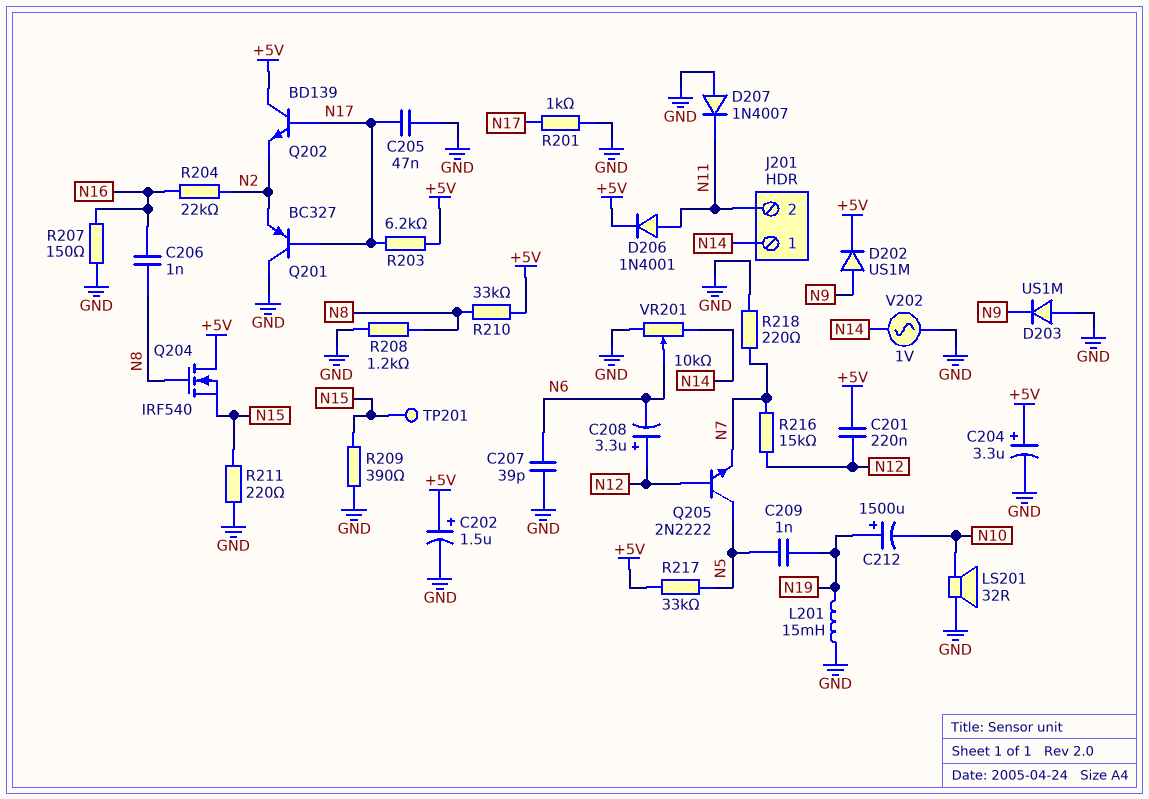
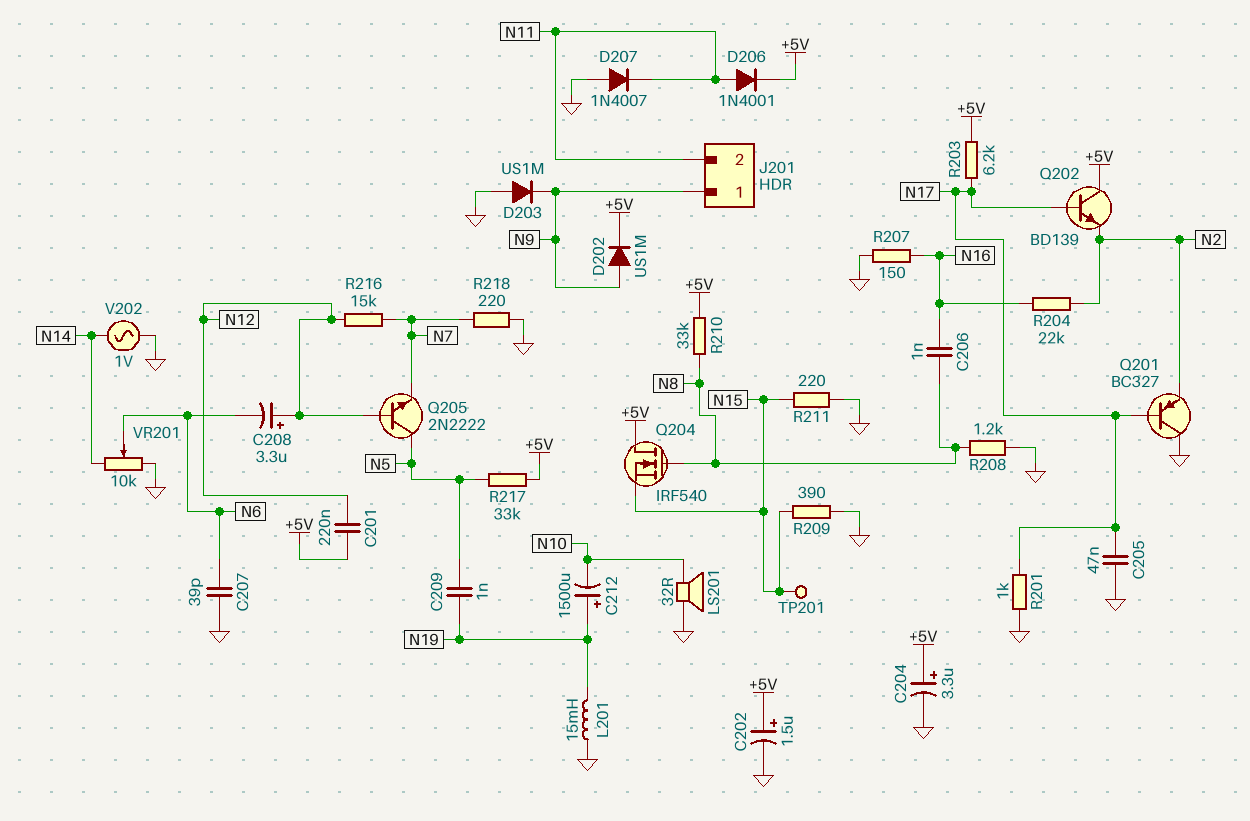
J201 pin 1: N14 -> N9

